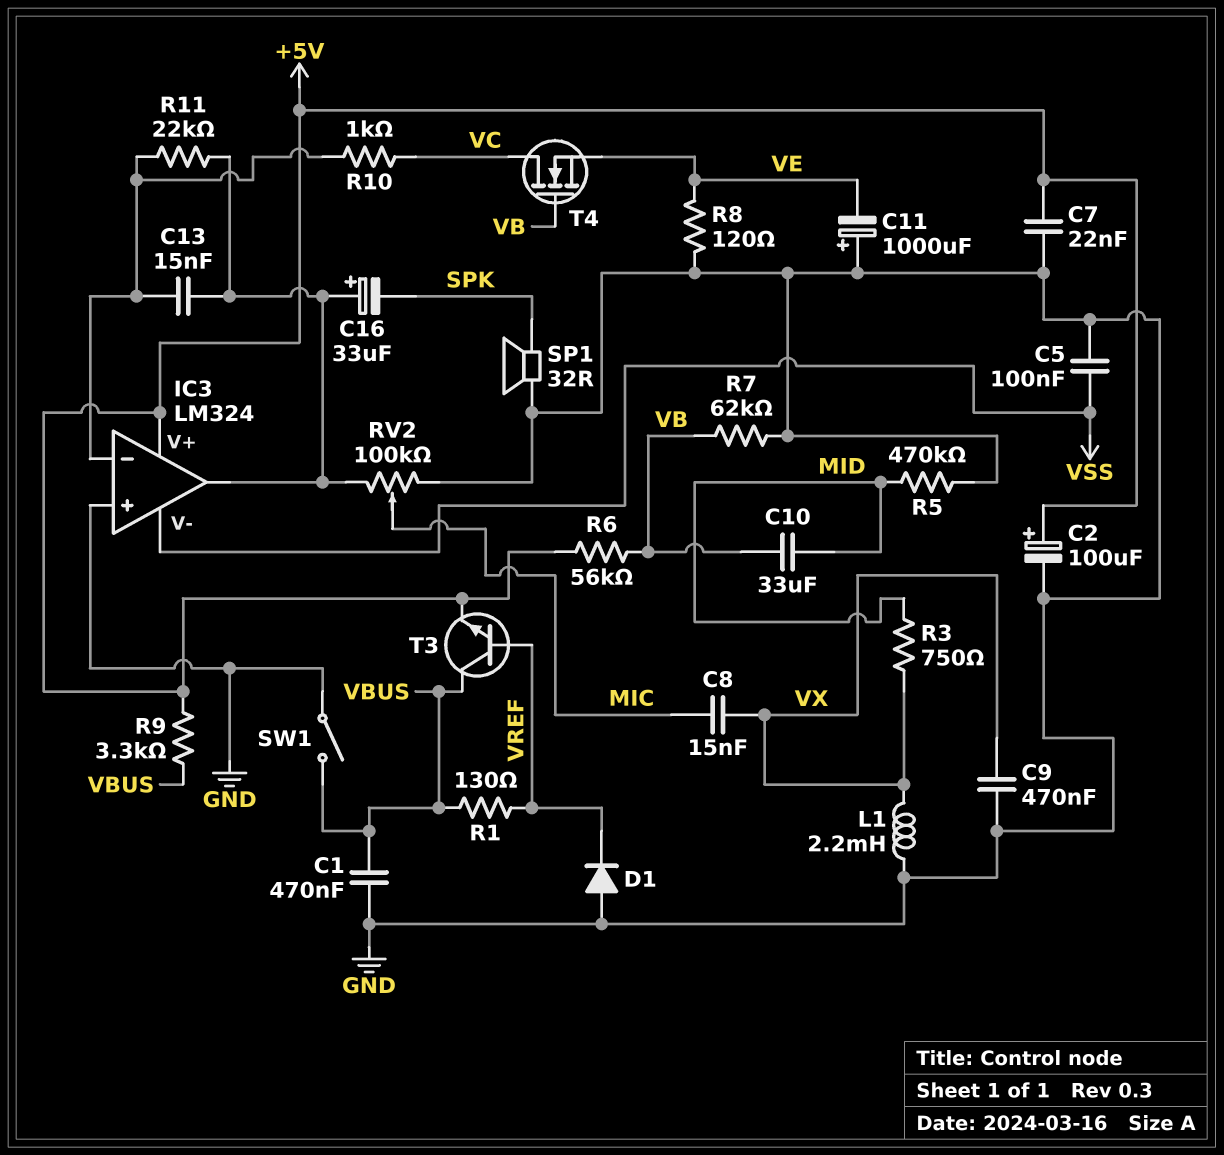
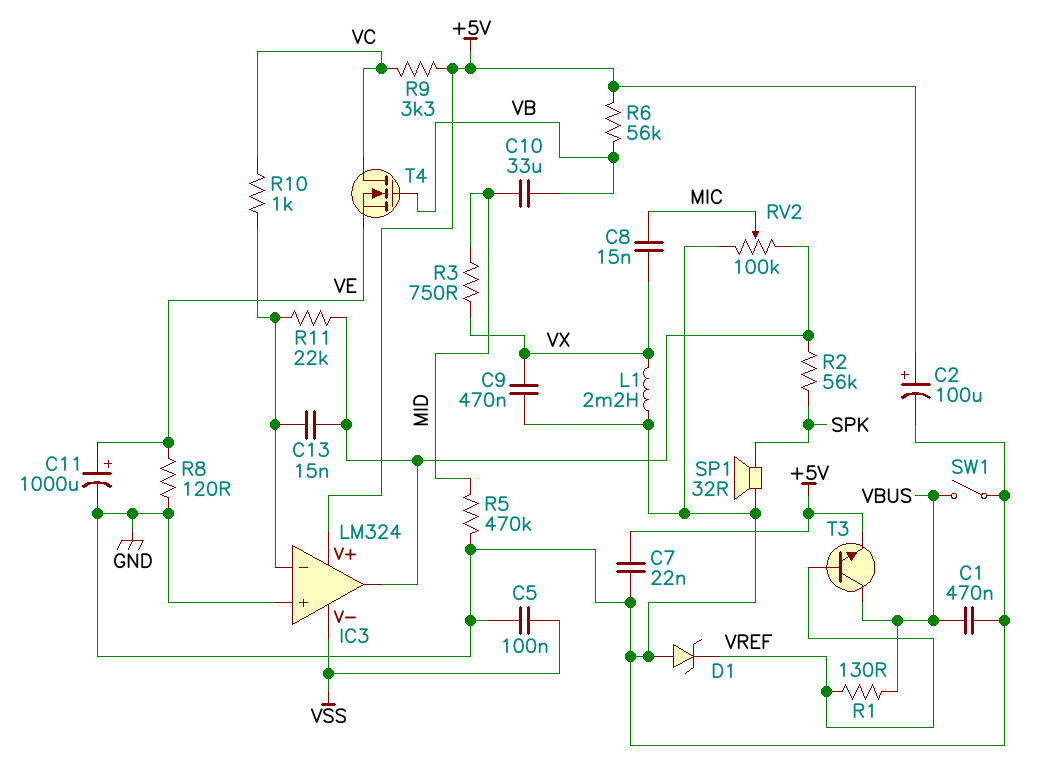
C11: 1000uF (plus GND, minus VE) -> 1000uF (plus VE, minus GND)
C16: 33uF (plus IC3/out, minus SPK) -> none
D1: diode (A GND, K VREF) -> zener (A GND, K VREF)
R2: none -> 56k (IC3/out, SPK)
R7: 62k (GND, VB) -> none
R9: 3.3k (+5V, VBUS) -> 3.3k (+5V, VC)

